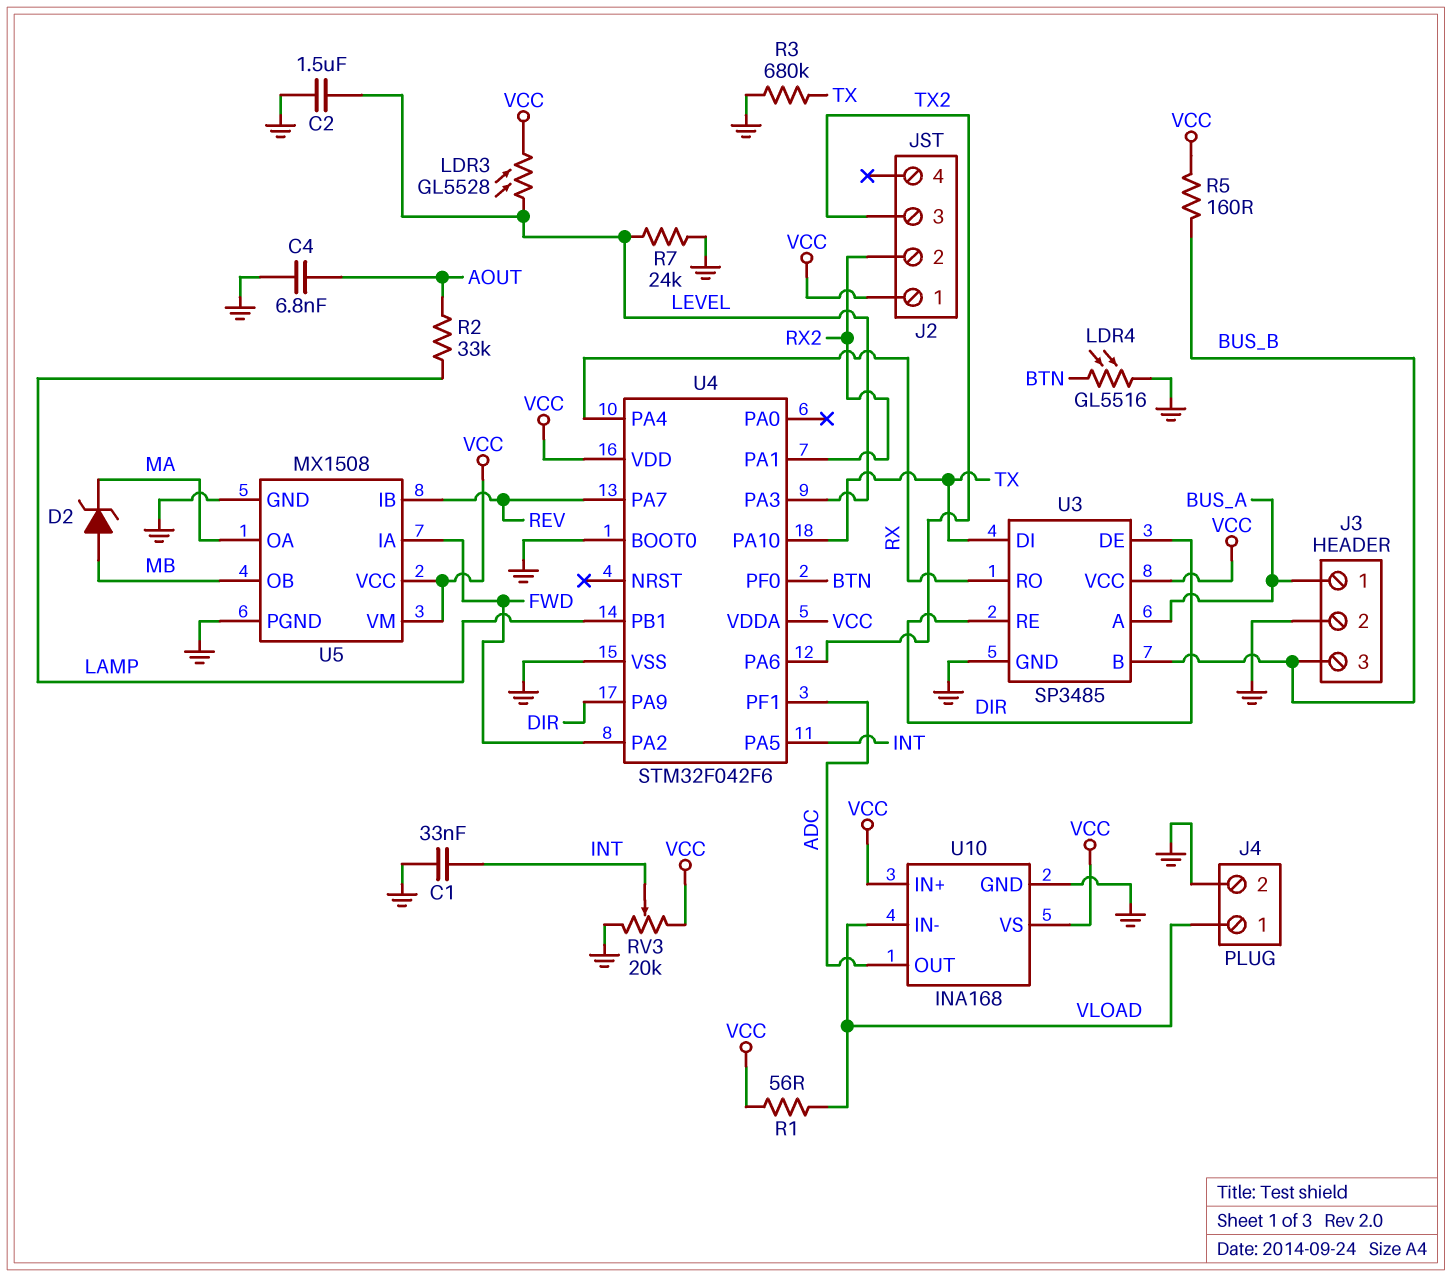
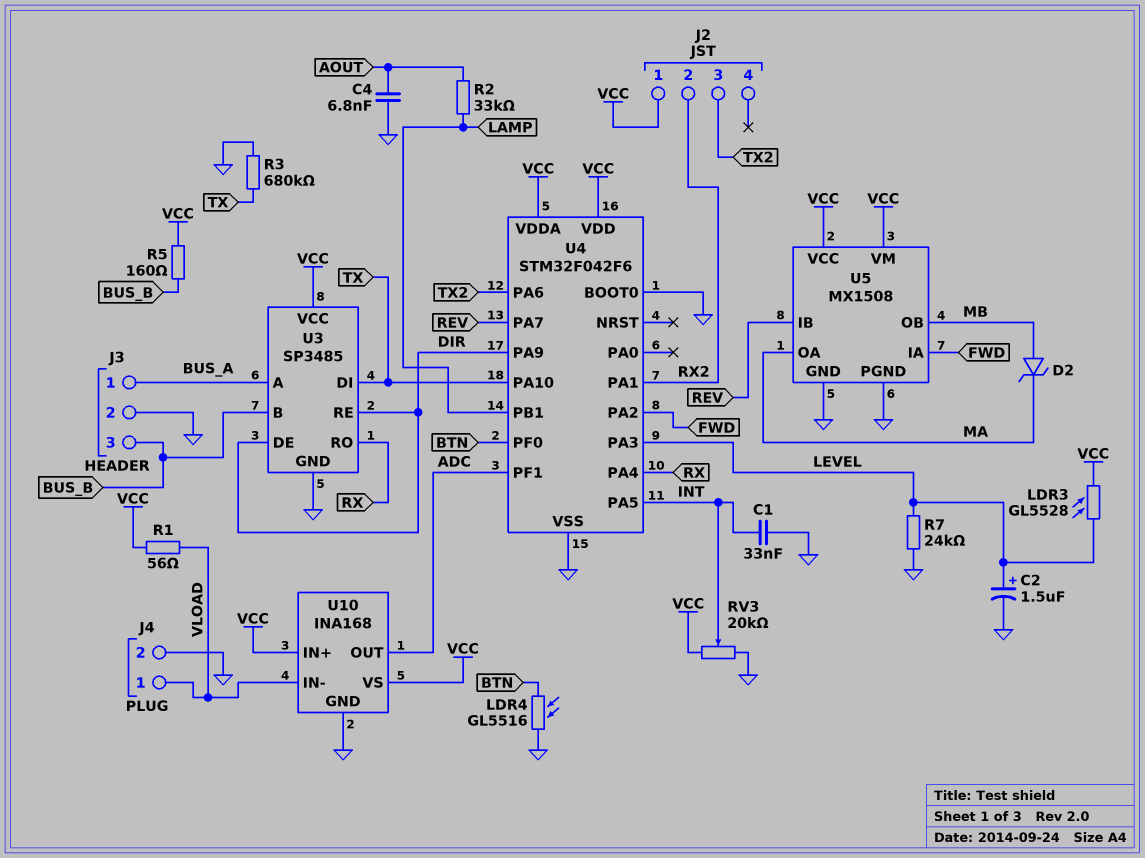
C2: 1.5uF (GND, LEVEL) -> 1.5uF (plus LEVEL, minus GND)

